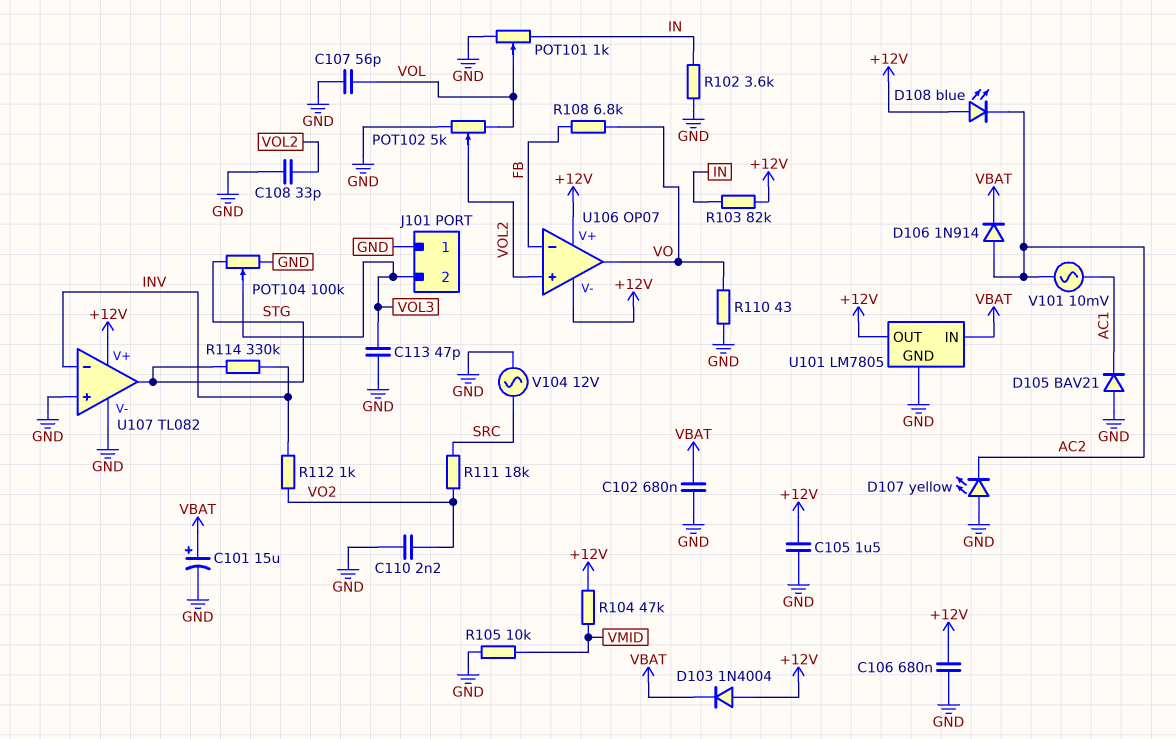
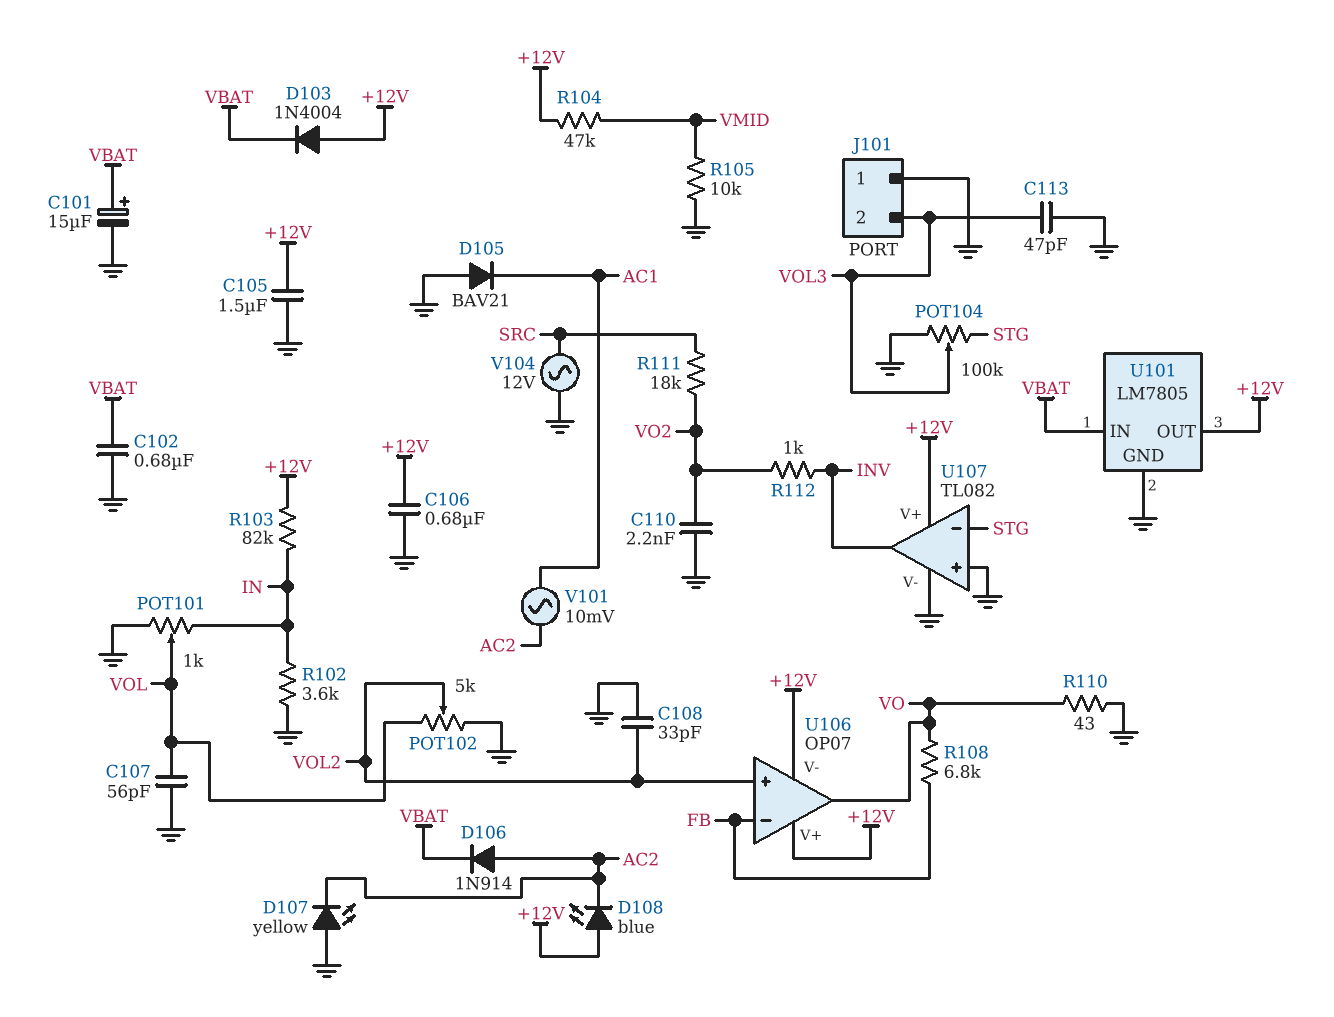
R114: 330k (INV, STG) -> none
U107 pin in-: INV -> STG
U107 pin out: STG -> INV

